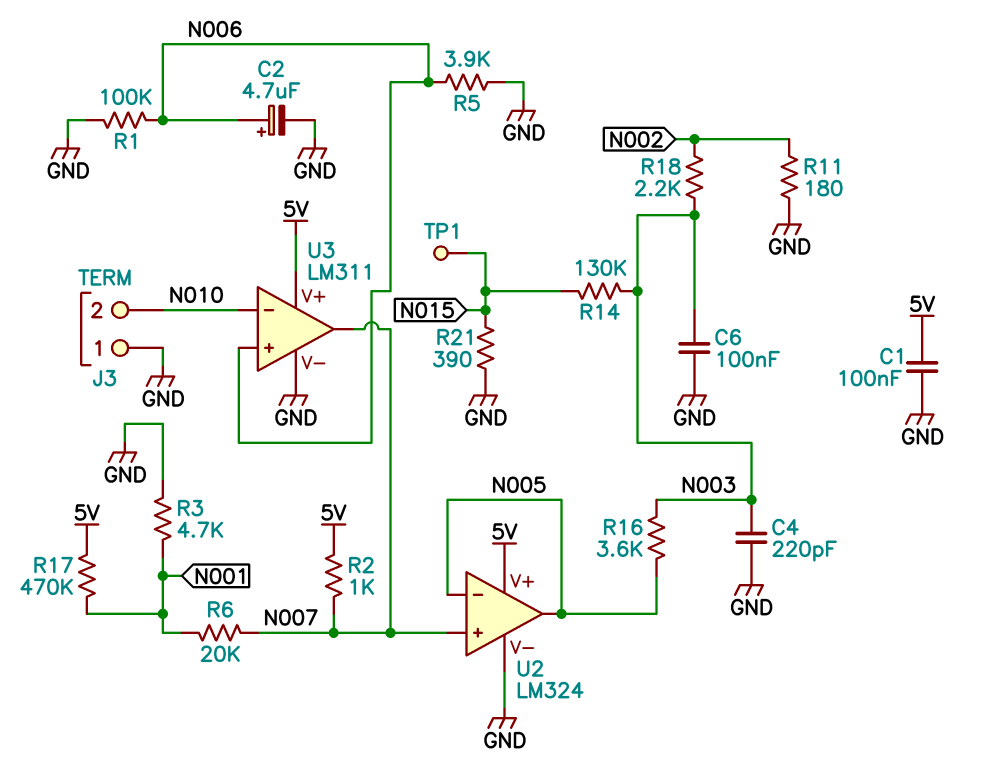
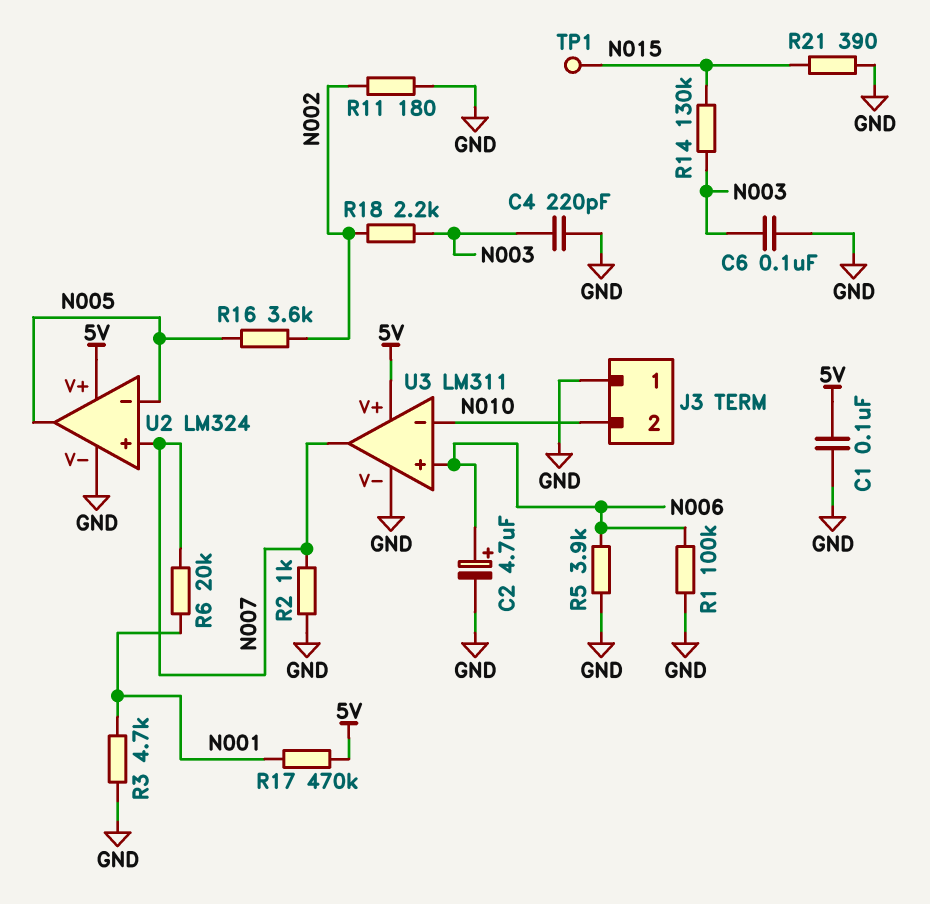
R2: 1k (5V, N007) -> 1k (GND, N007)
R16: 3.6k (N003, N005) -> 3.6k (N002, N005)

